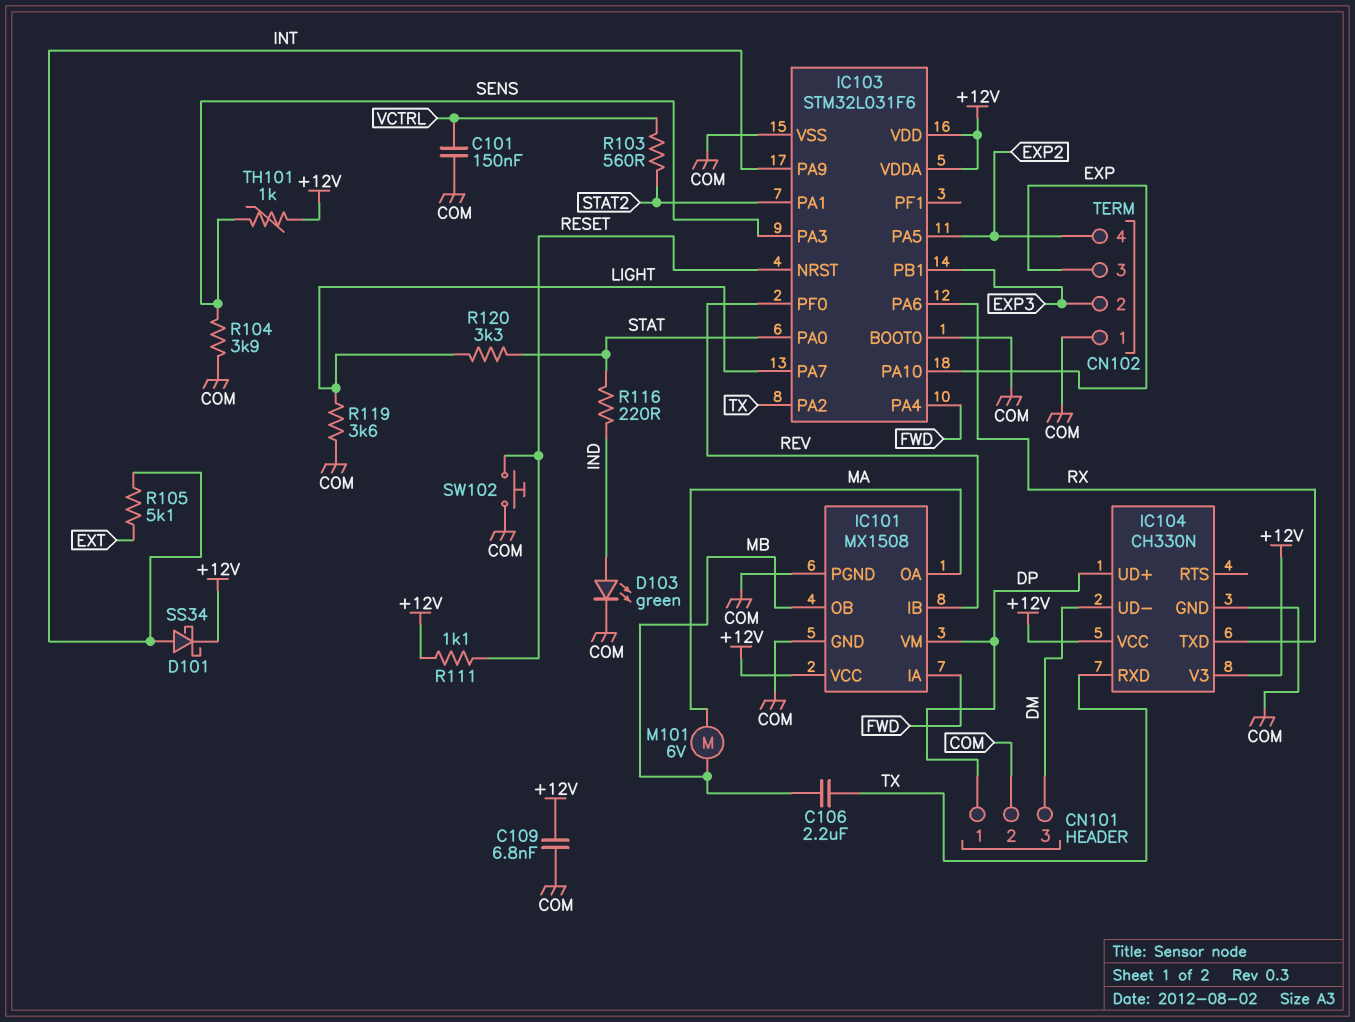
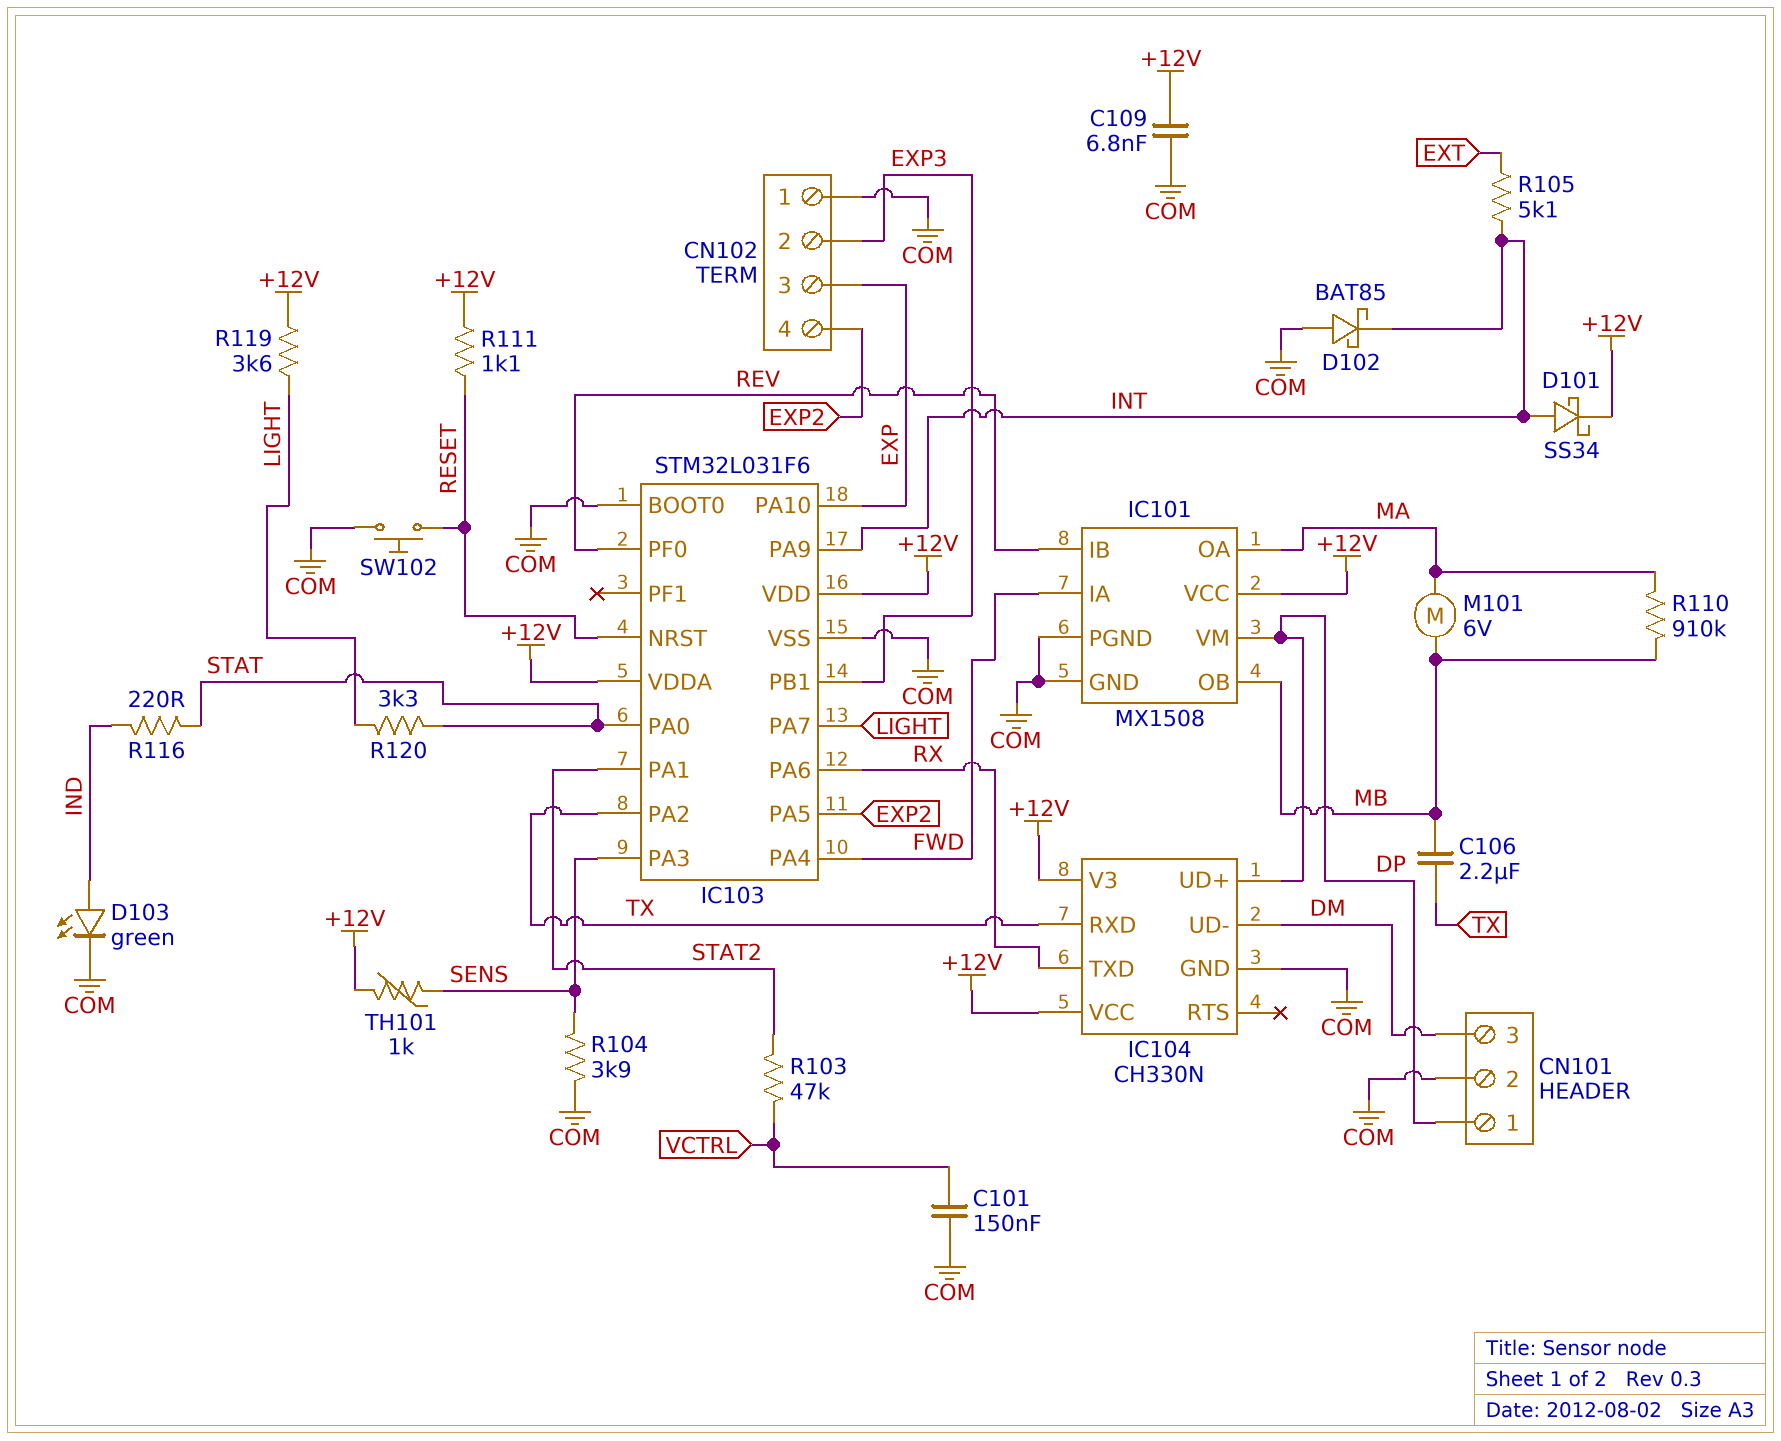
D102: none -> schottky BAT85 (A COM, K INT)
R103: 560 (STAT2, VCTRL) -> 47k (STAT2, VCTRL)
R110: none -> 910k (MA, MB)
R119: 3.6k (COM, LIGHT) -> 3.6k (+12V, LIGHT)

